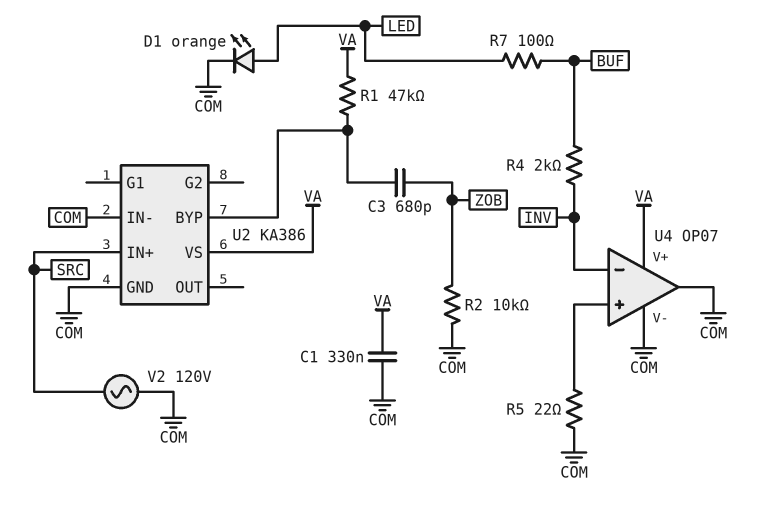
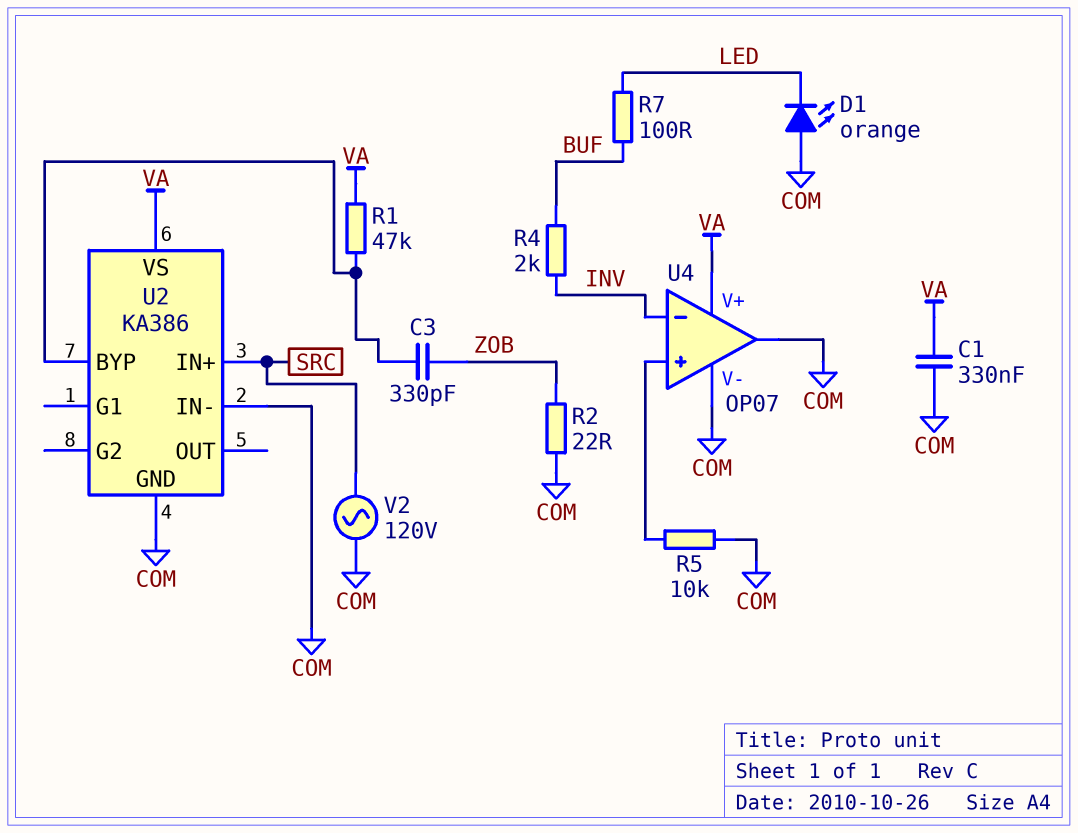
C3: 680pF (U2/BYP, ZOB) -> 330pF (U2/BYP, ZOB)
D1: LED orange (A LED, K COM) -> LED orange (A COM, K LED)
R2: 10k (COM, ZOB) -> 22 (COM, ZOB)
R5: 22 (COM, U4/in+) -> 10k (COM, U4/in+)

